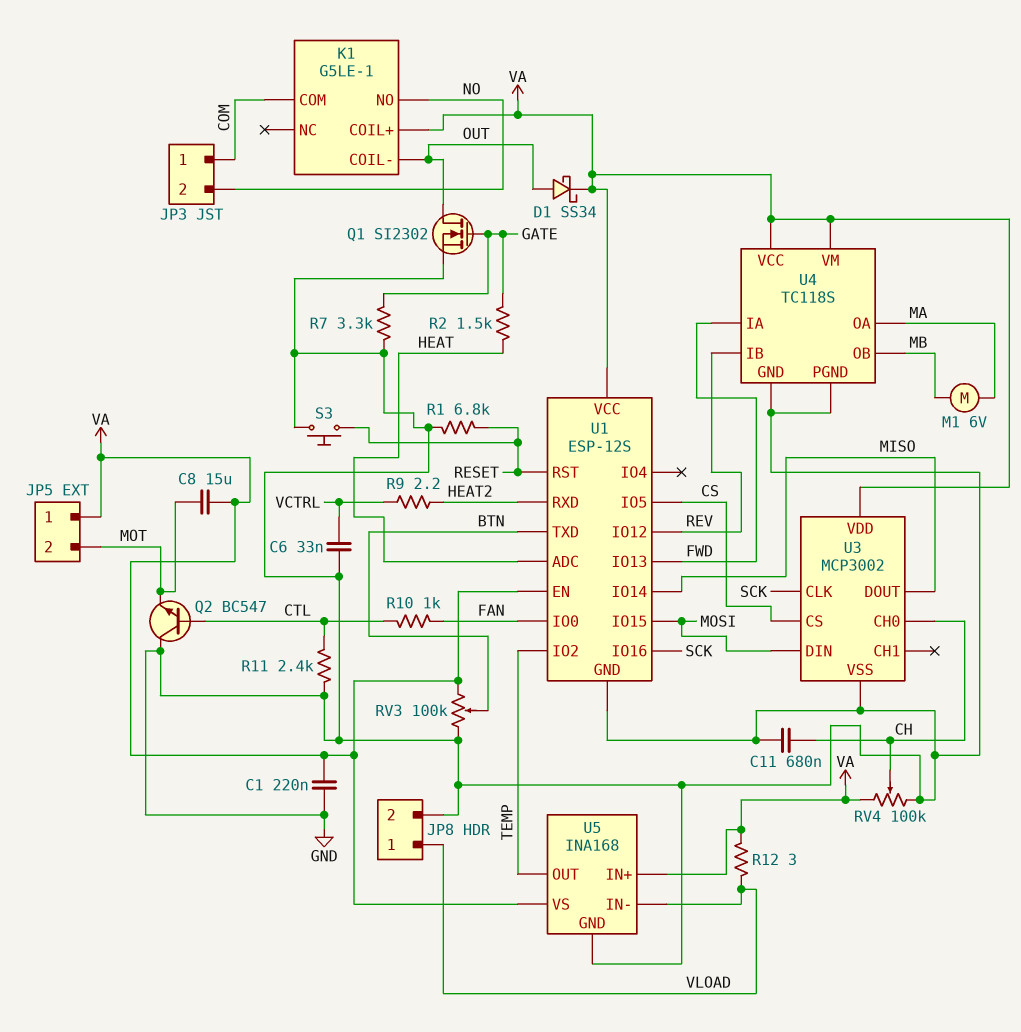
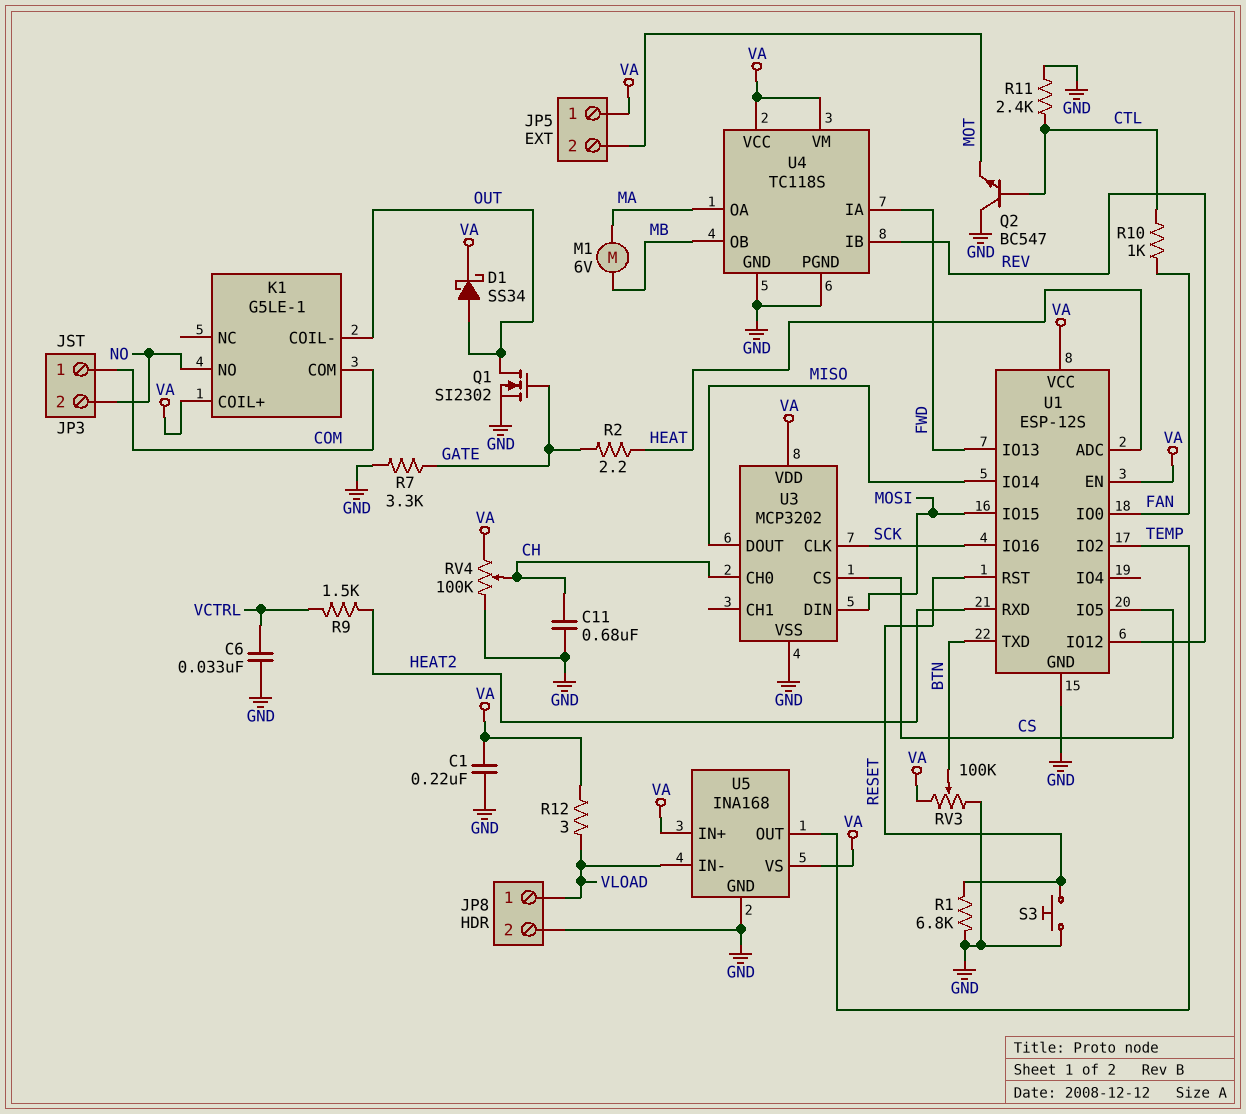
C8: 15uF (MOT, VA) -> none
R2: 1.5k (GATE, HEAT) -> 2.2 (GATE, HEAT)
R9: 2.2 (HEAT2, VCTRL) -> 1.5k (HEAT2, VCTRL)
U3: MCP3002 -> MCP3202

